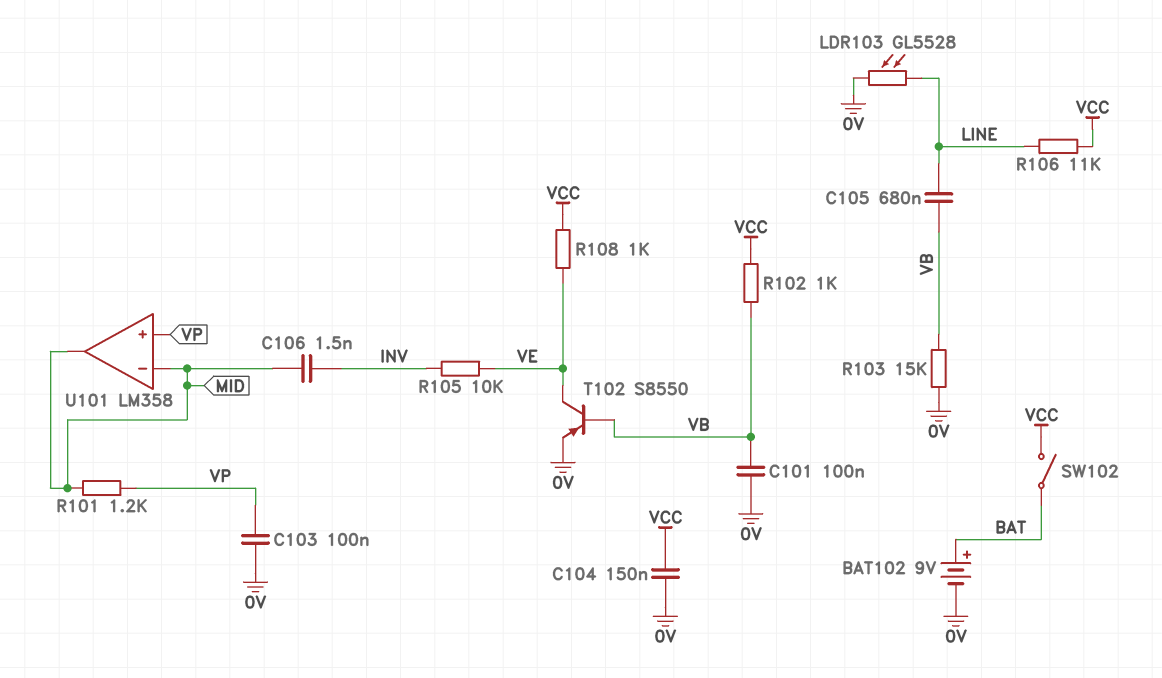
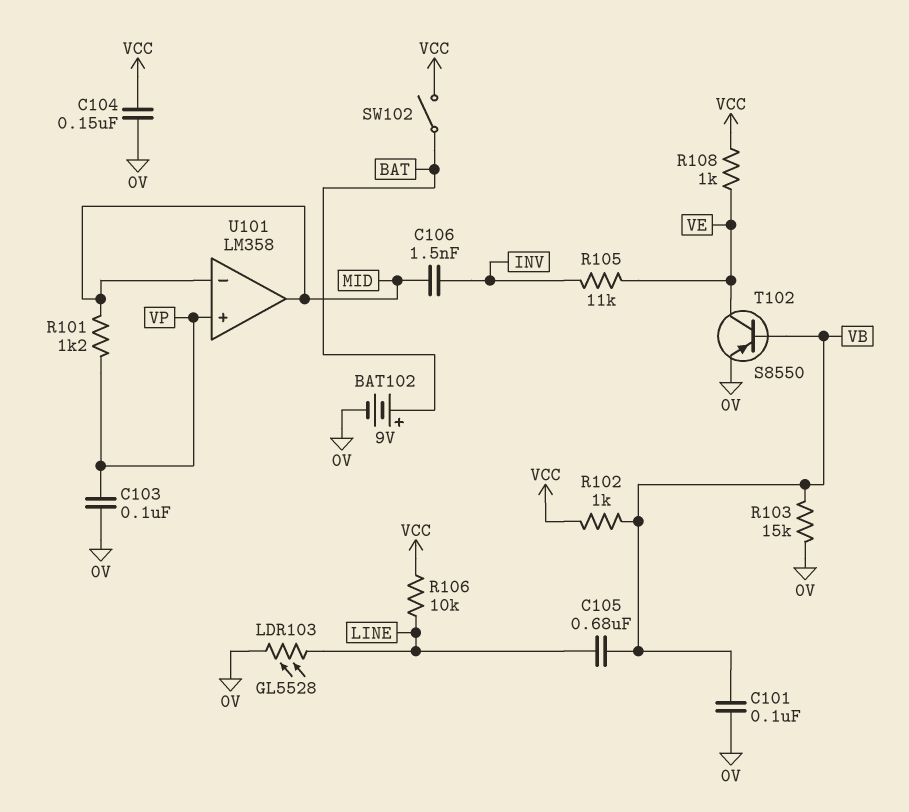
R105: 10k (INV, VE) -> 11k (INV, VE)
R106: 11k (LINE, VCC) -> 10k (LINE, VCC)

